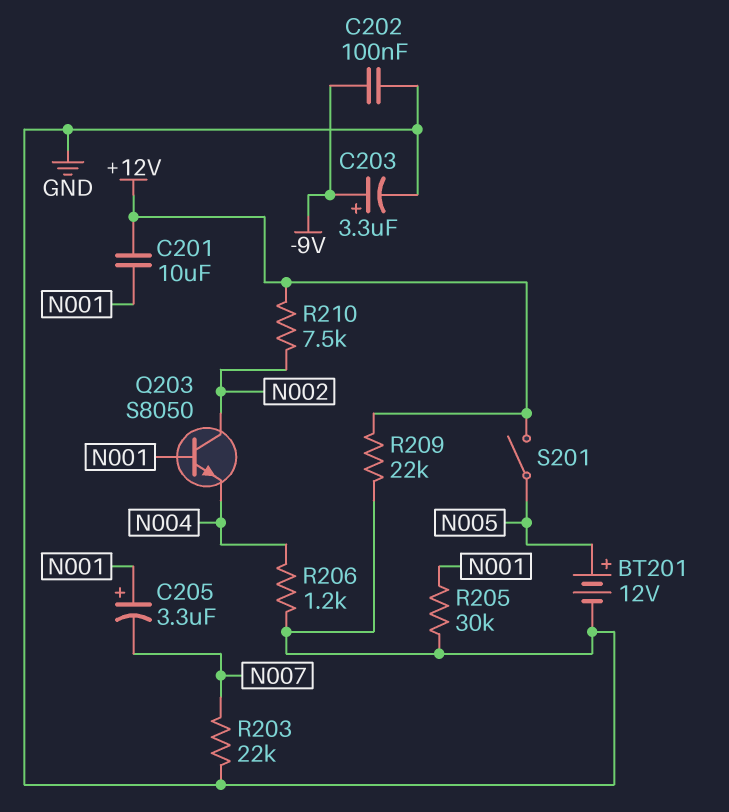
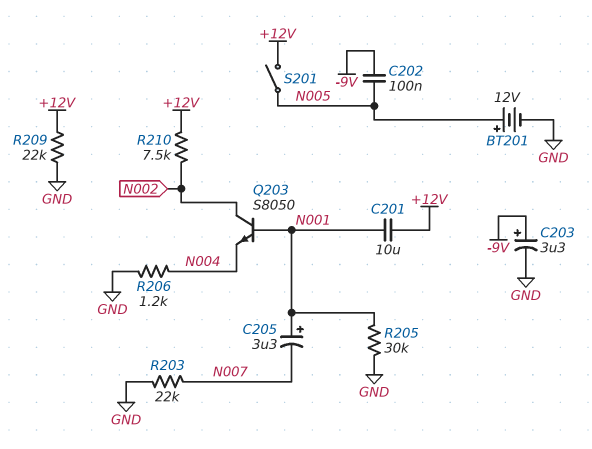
C202: 100nF (-9V, GND) -> 100nF (-9V, N005)

